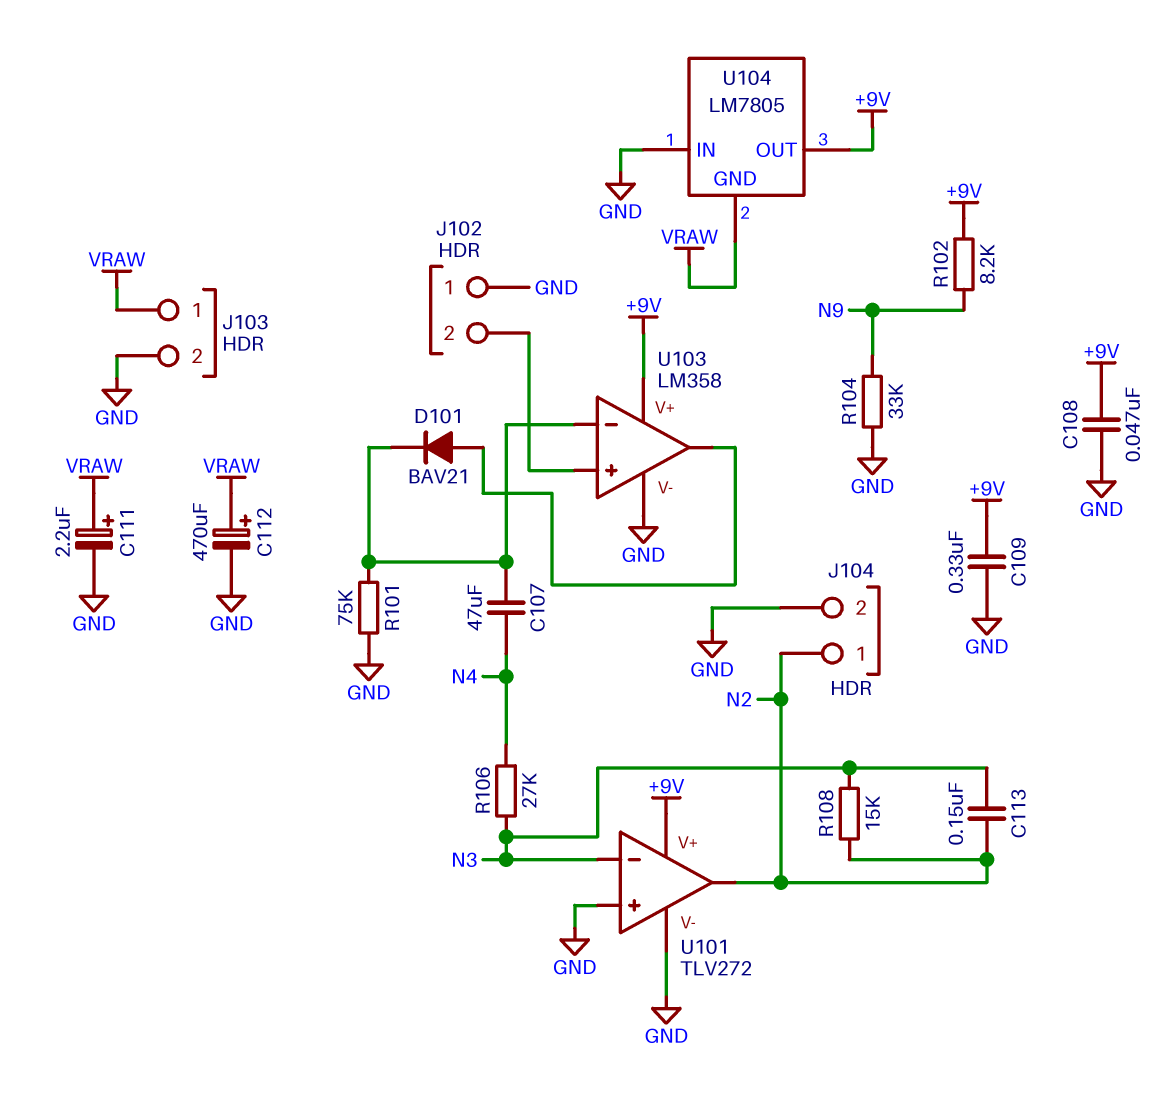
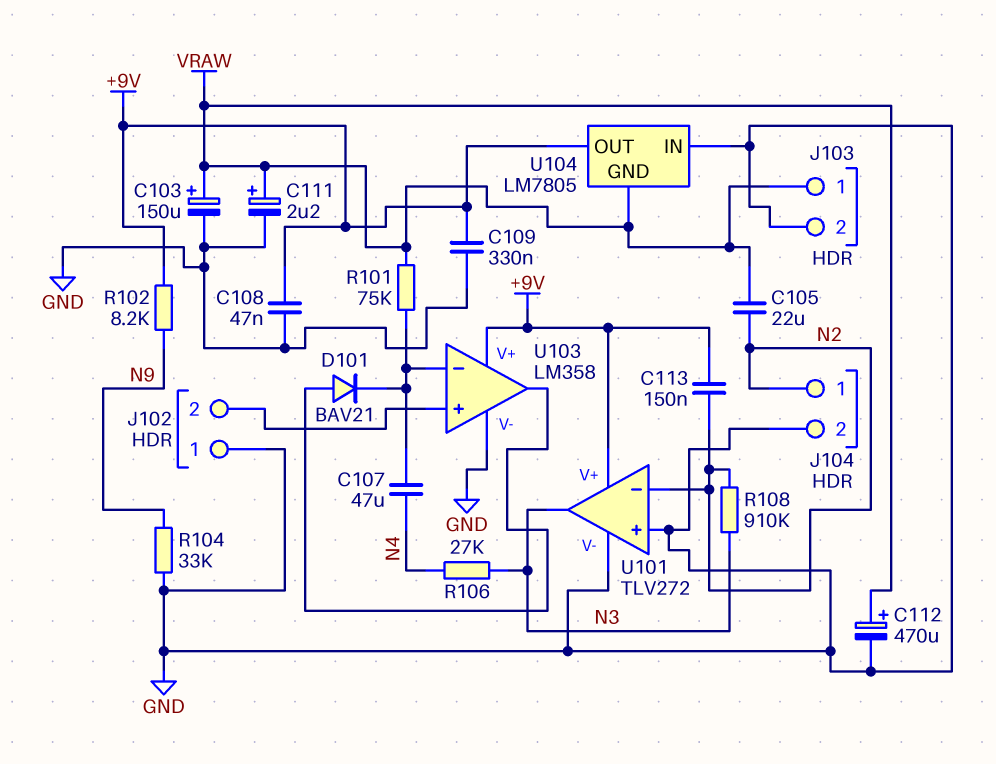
C103: none -> 150uF (plus VRAW, minus GND)
C105: none -> 22uF (N2, VRAW)
C113: 150nF (N2, N3) -> 150nF (+9V, N2)
R101: 75k (GND, U103/in-) -> 75k (U103/in-, VRAW)
R108: 15k (N2, N3) -> 910k (N2, N3)
U101 pin in-: N3 -> N2
U101 pin out: N2 -> N3

